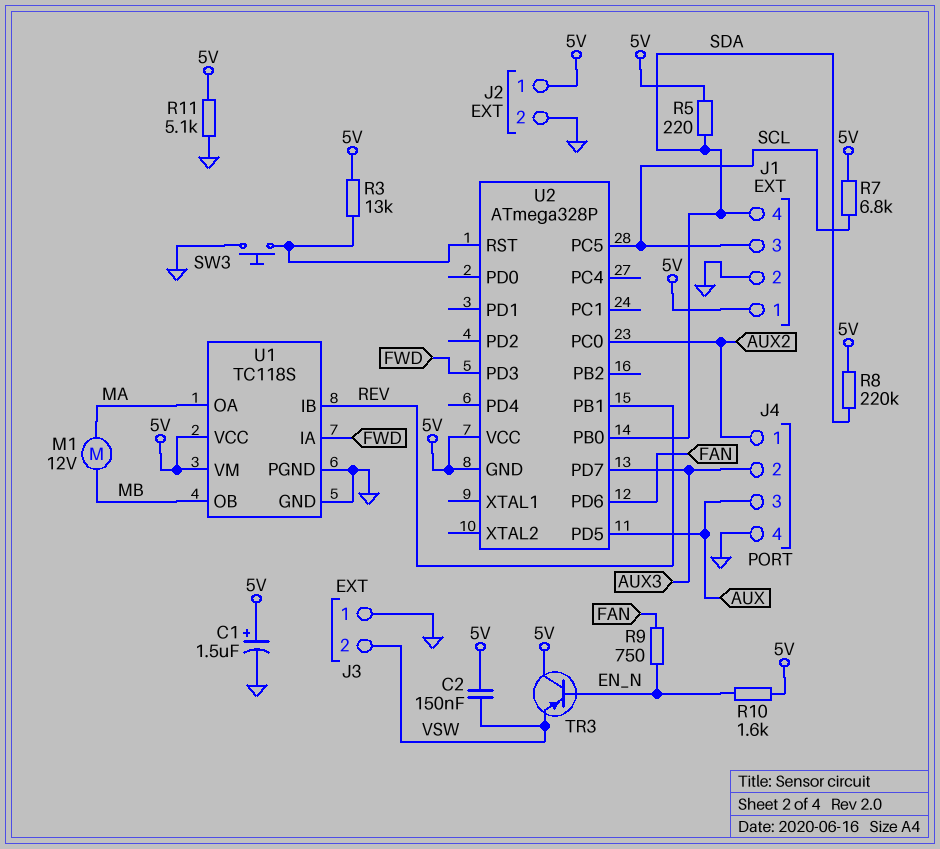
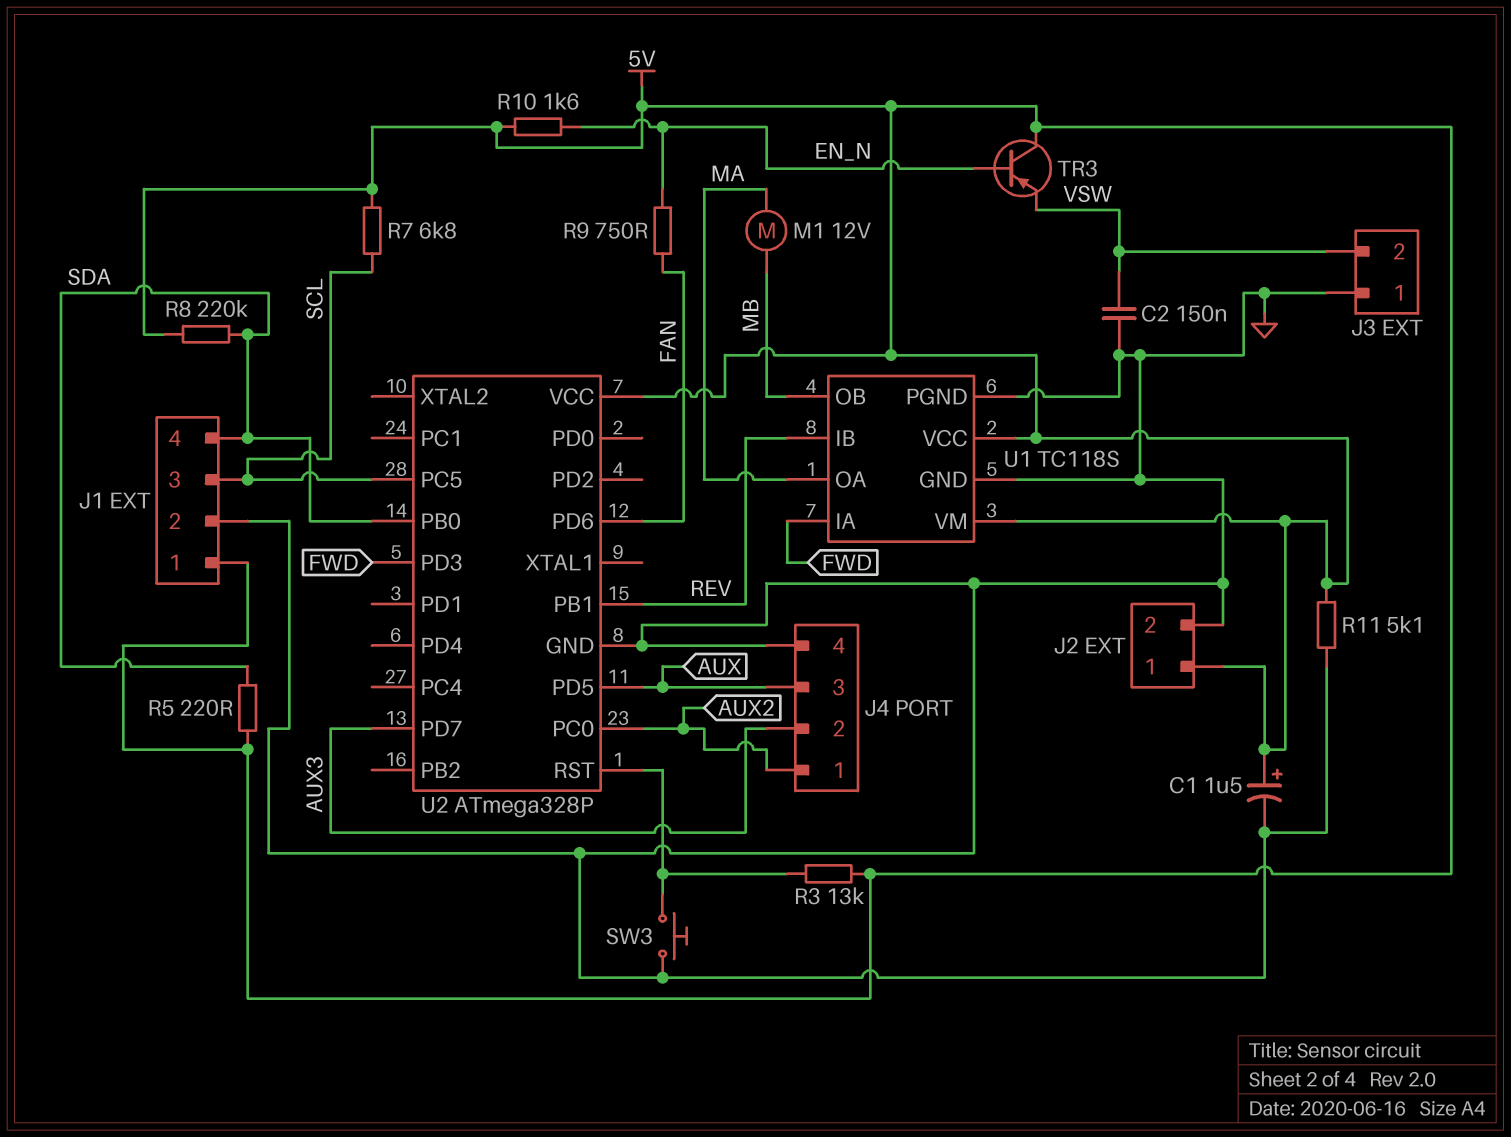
C2: 150nF (5V, VSW) -> 150nF (GND, VSW)
U2 pin GND: 5V -> GND

